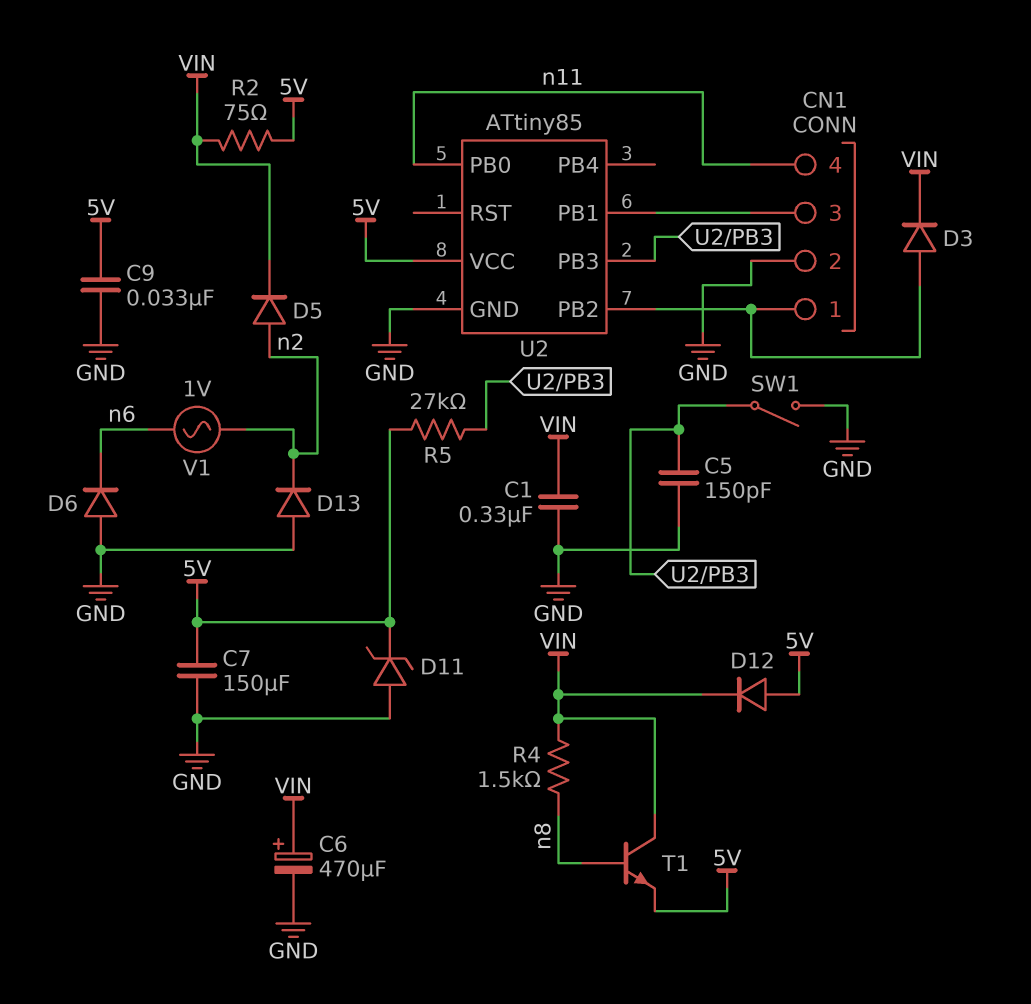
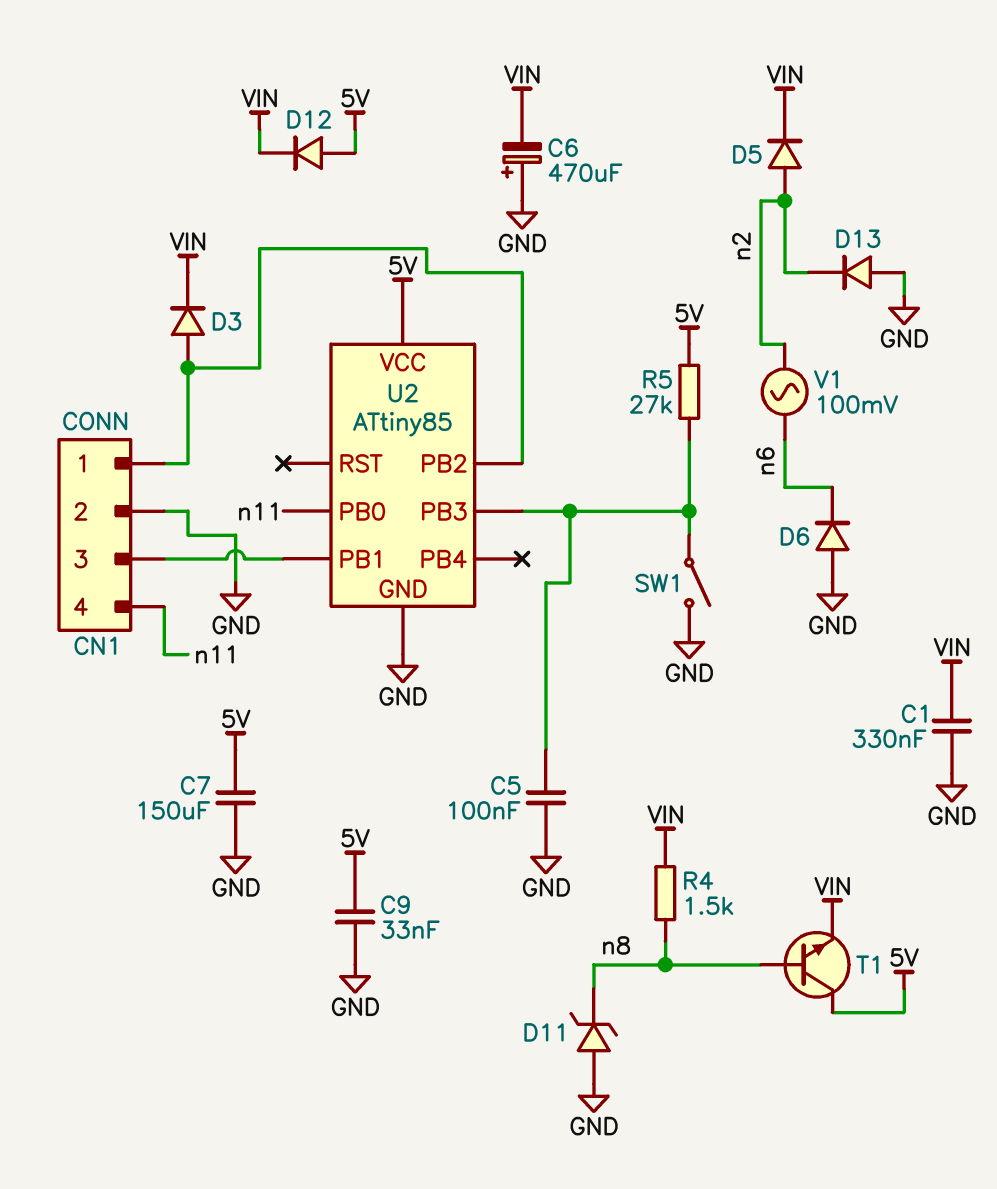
C5: 150pF (GND, U2/PB3) -> 100nF (GND, U2/PB3)
C6: 470uF (plus VIN, minus GND) -> 470uF (plus GND, minus VIN)
D11: zener (A GND, K 5V) -> zener (A GND, K n8)
R2: 75 (5V, VIN) -> none
T1: NPN (B n8, C VIN, E 5V) -> NPN (B n8, C 5V, E VIN)
V1: AC 1V (n2, n6) -> AC 100mV (n2, n6)

